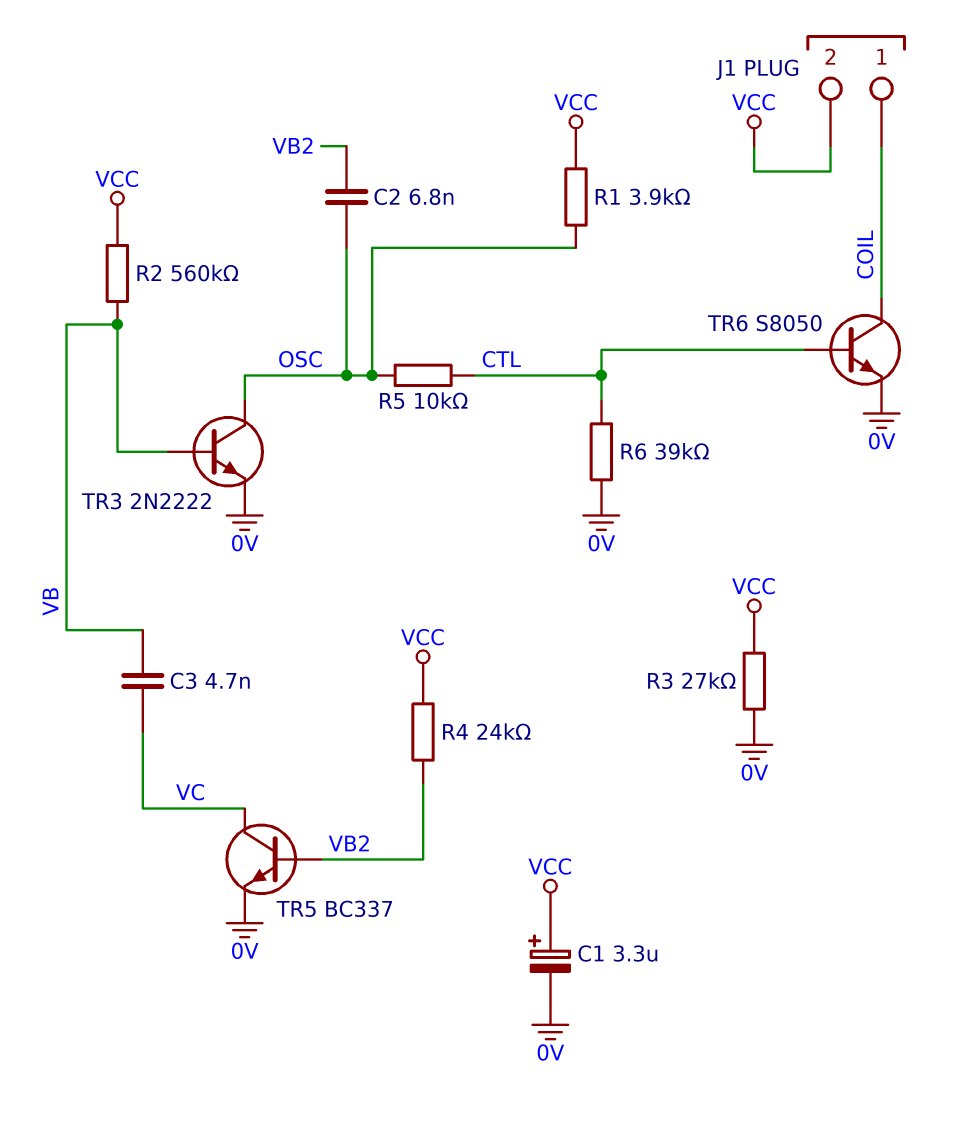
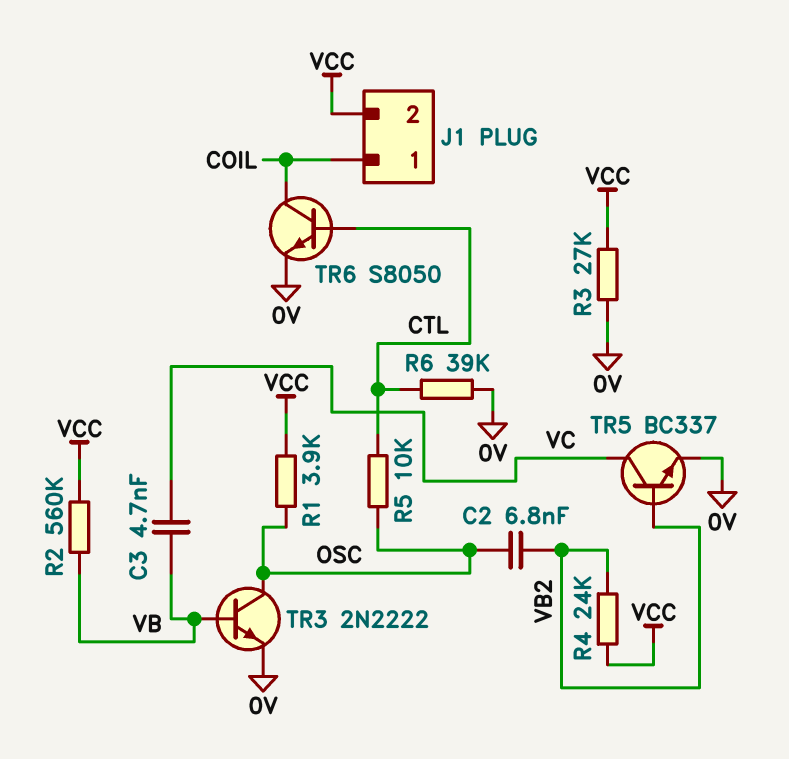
C1: 3.3uF (plus VCC, minus 0V) -> none

